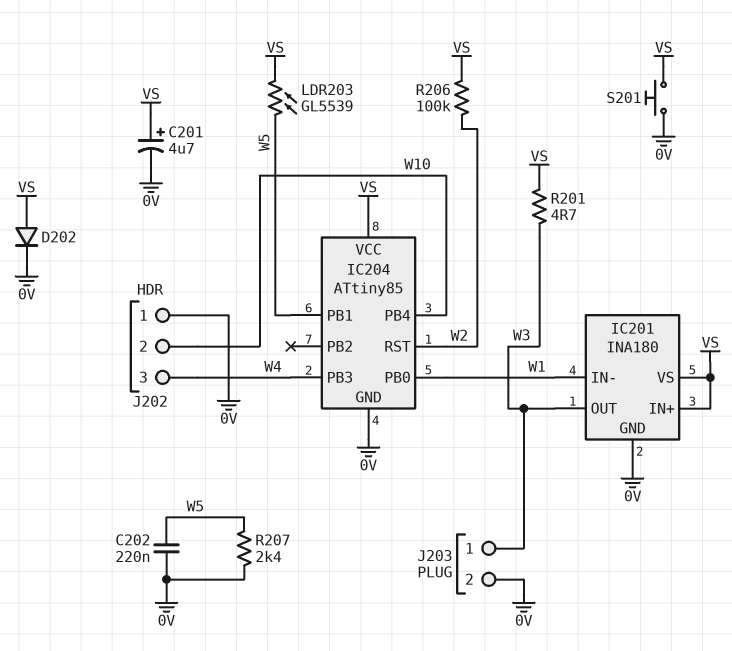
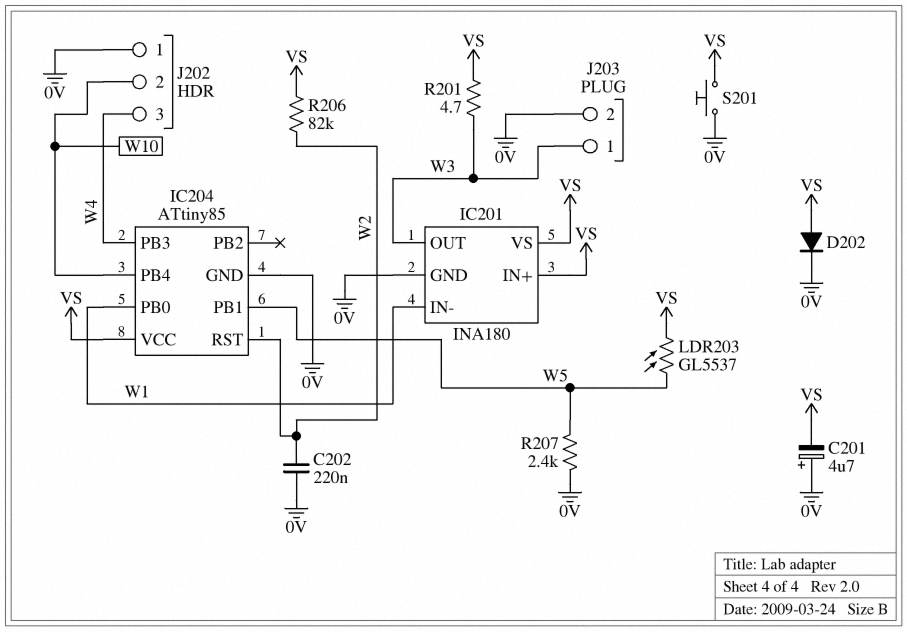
C201: 4.7uF (plus VS, minus 0V) -> 4.7uF (plus 0V, minus VS)
C202: 220nF (0V, W5) -> 220nF (0V, W2)
LDR203: GL5539 (VS, W5) -> GL5537 (VS, W5)
R206: 100k (VS, W2) -> 82k (VS, W2)

